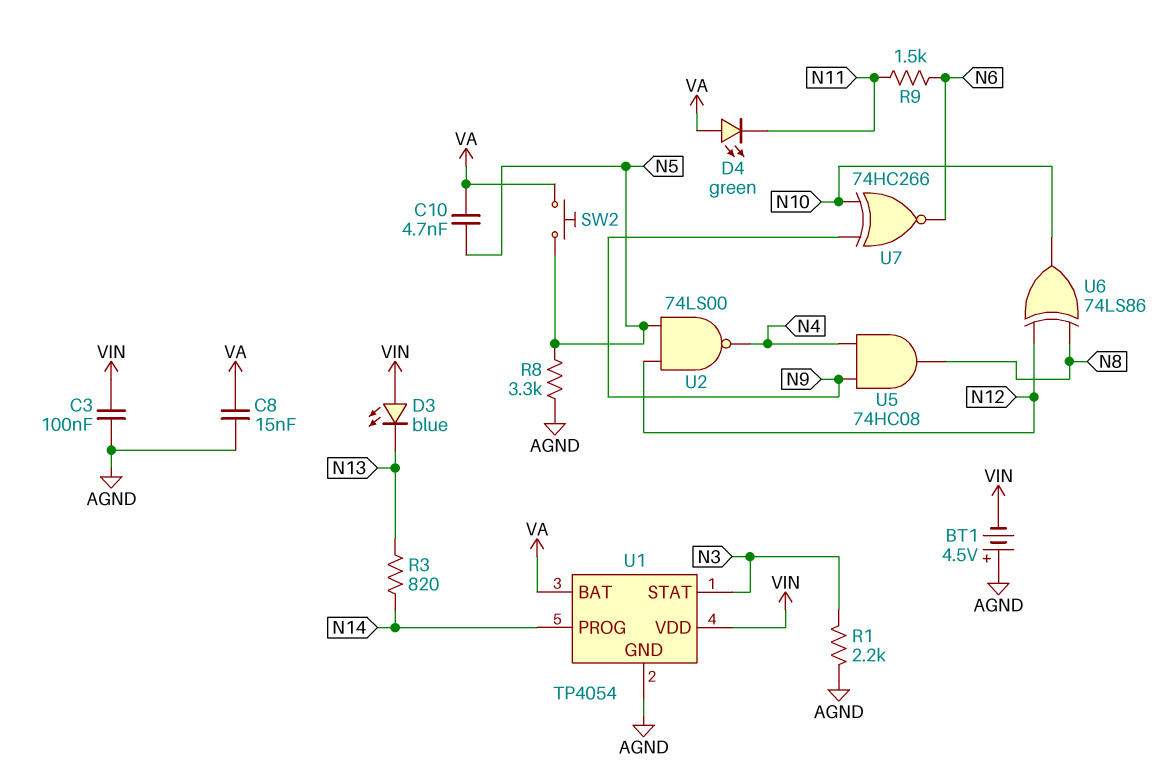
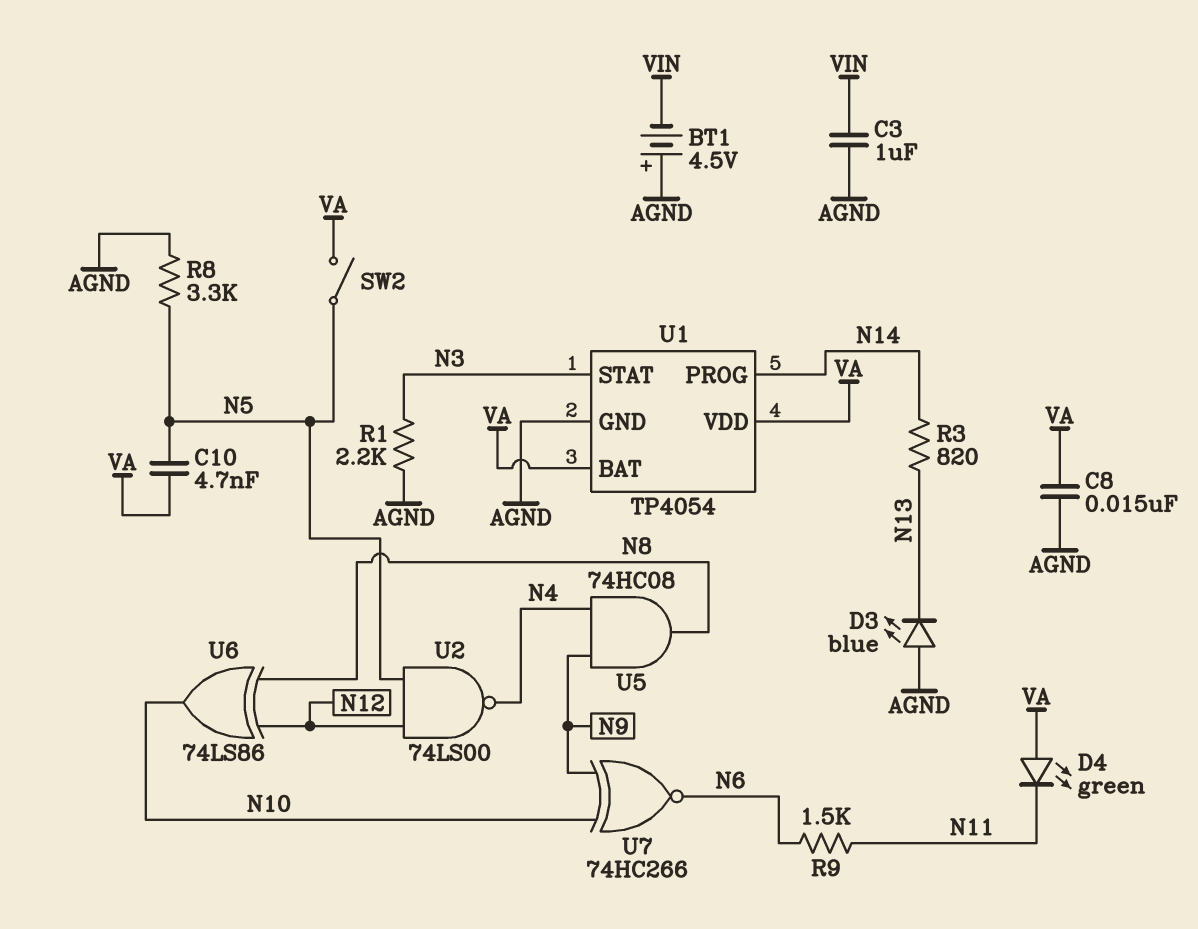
C3: 100nF (AGND, VIN) -> 1uF (AGND, VIN)
D3: LED blue (A VIN, K N13) -> LED blue (A AGND, K N13)
SW2: button (N5, VA) -> switch (N5, VA)
U1 pin VDD: VIN -> VA

